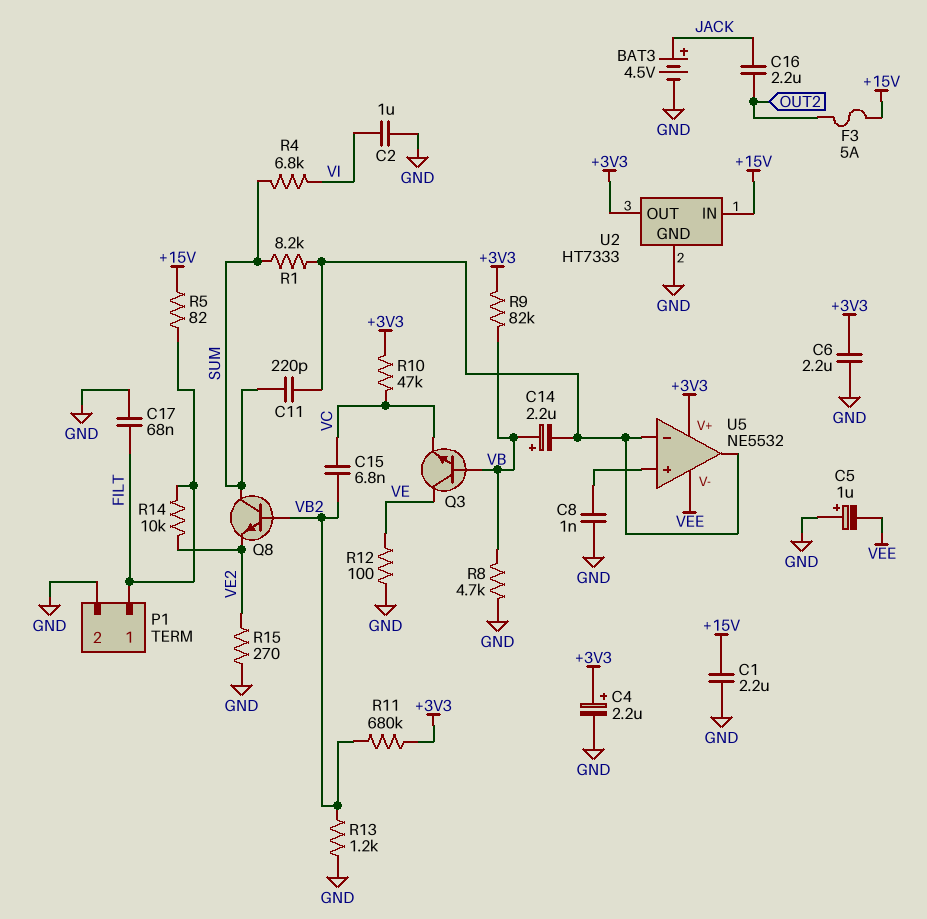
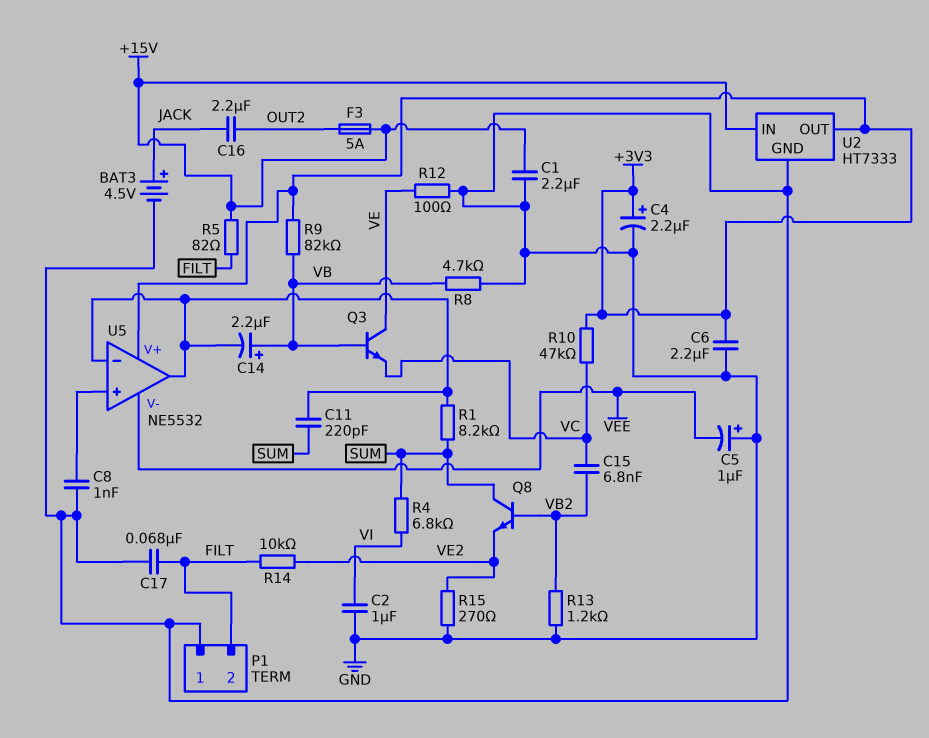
P1 pin 1: FILT -> GND
P1 pin 2: GND -> FILT
R11: 680k (+3V3, VB2) -> none

